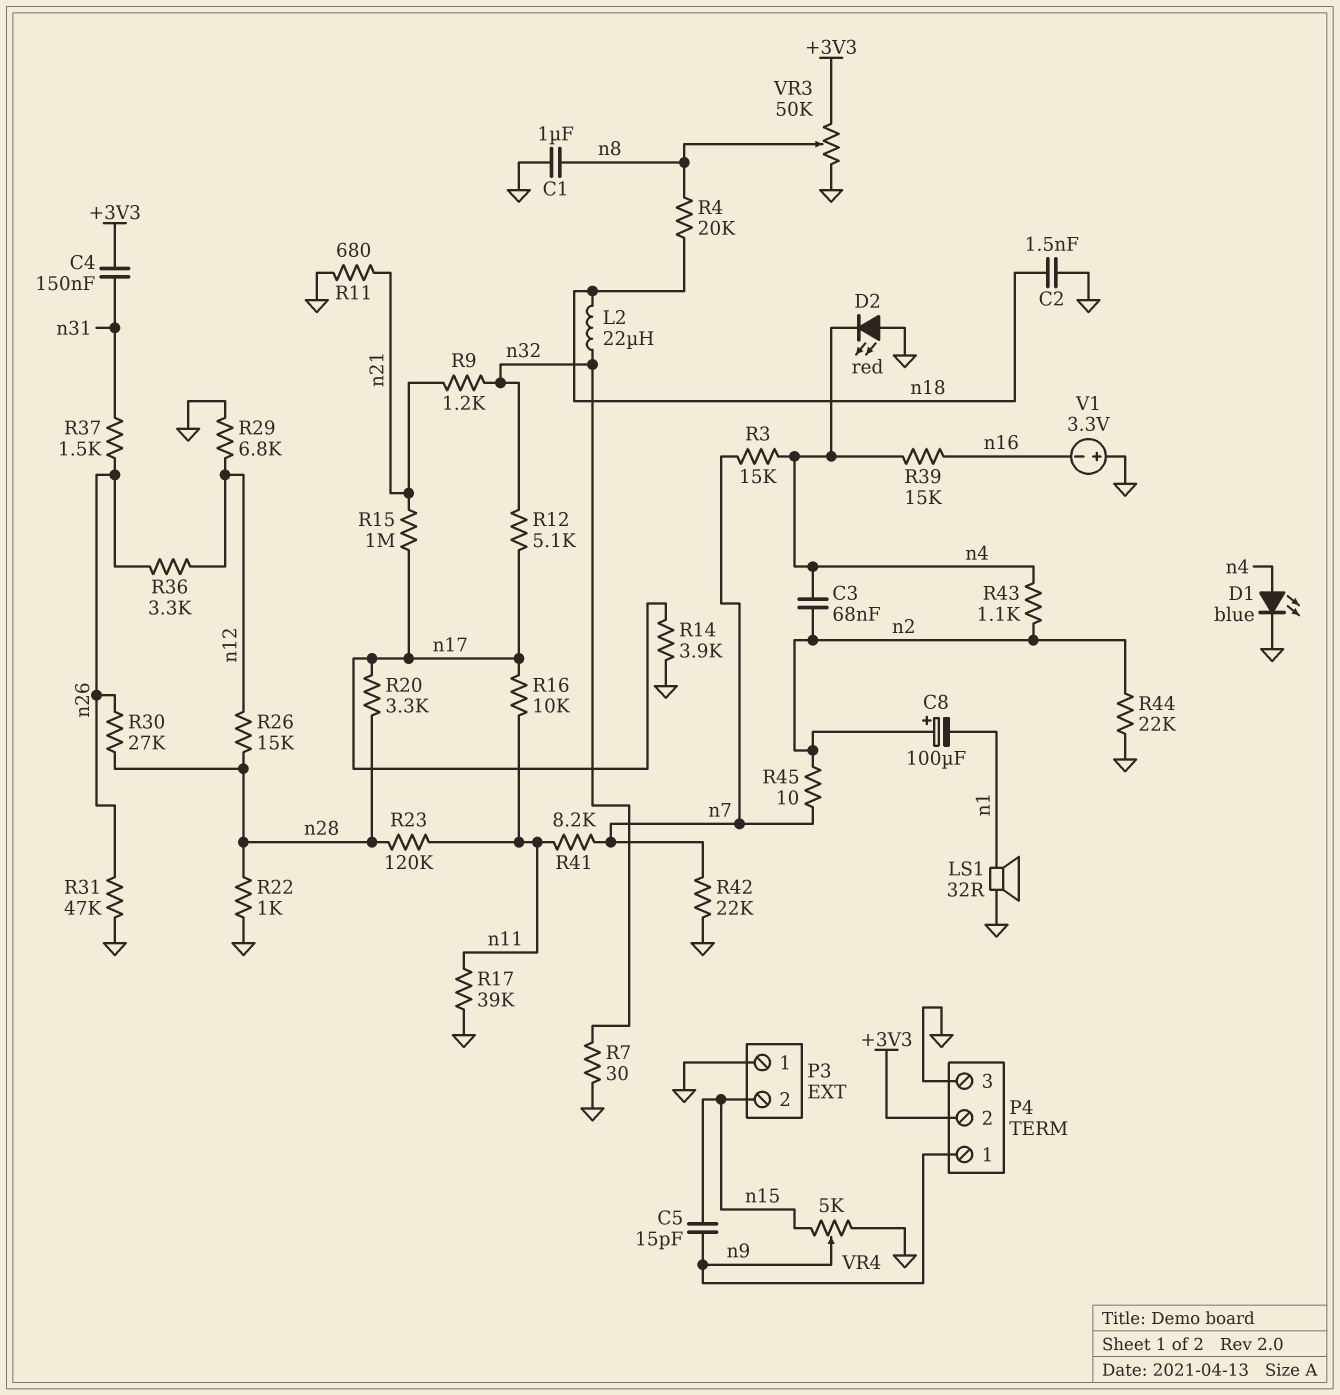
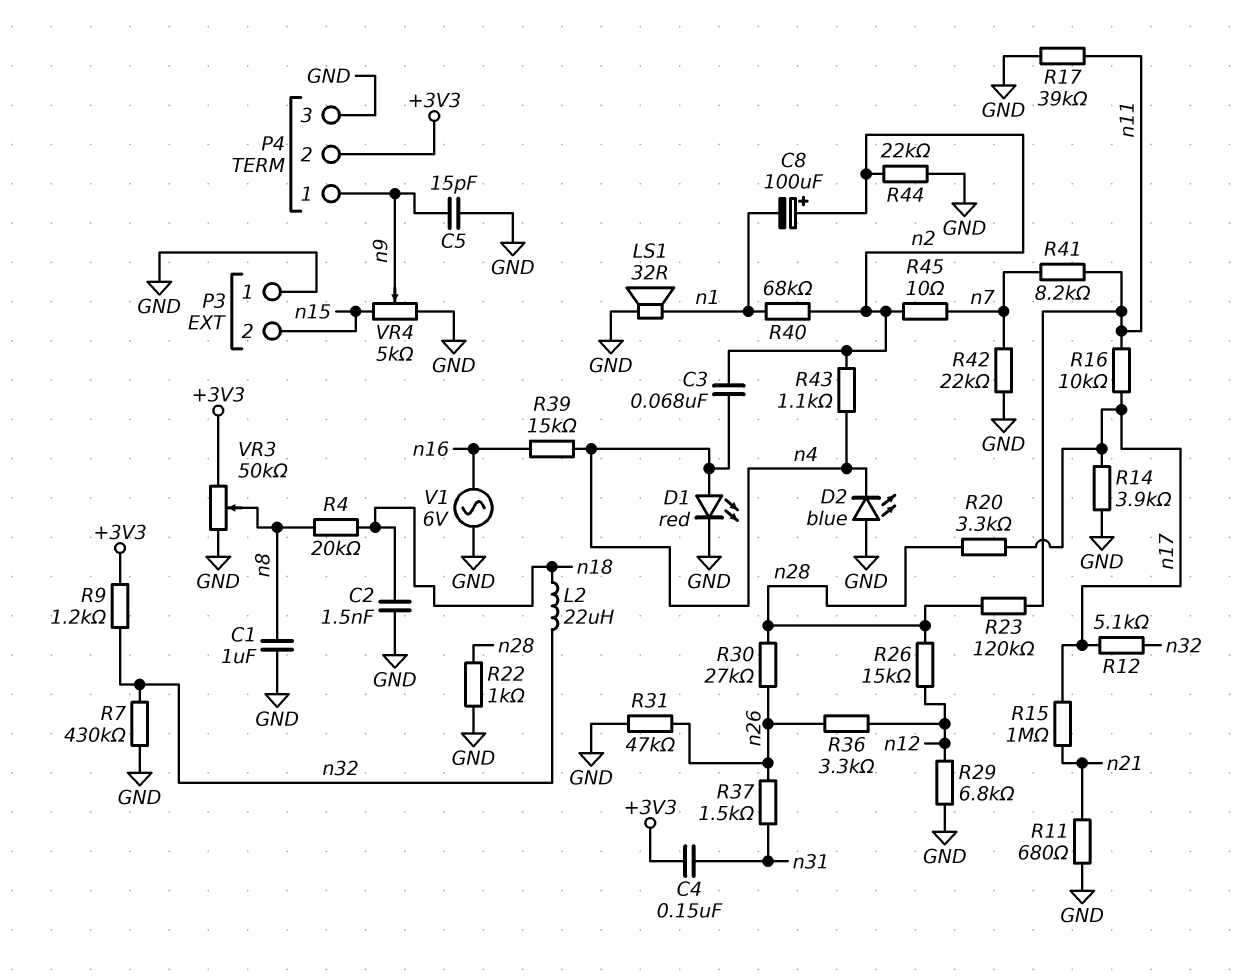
C5: 15pF (n9, n15) -> 15pF (GND, n9)
D1: LED blue (A n4, K GND) -> LED red (A n4, K GND)
D2: LED red (A GND, K n4) -> LED blue (A GND, K n4)
R3: 15k (n4, n7) -> none
R7: 30 (GND, n32) -> 430k (GND, n32)
R9: 1.2k (n21, n32) -> 1.2k (+3V3, n32)
R40: none -> 68k (n1, n2)
V1: 3.3V (plus GND, minus n16) -> AC 6V (GND, n16)

